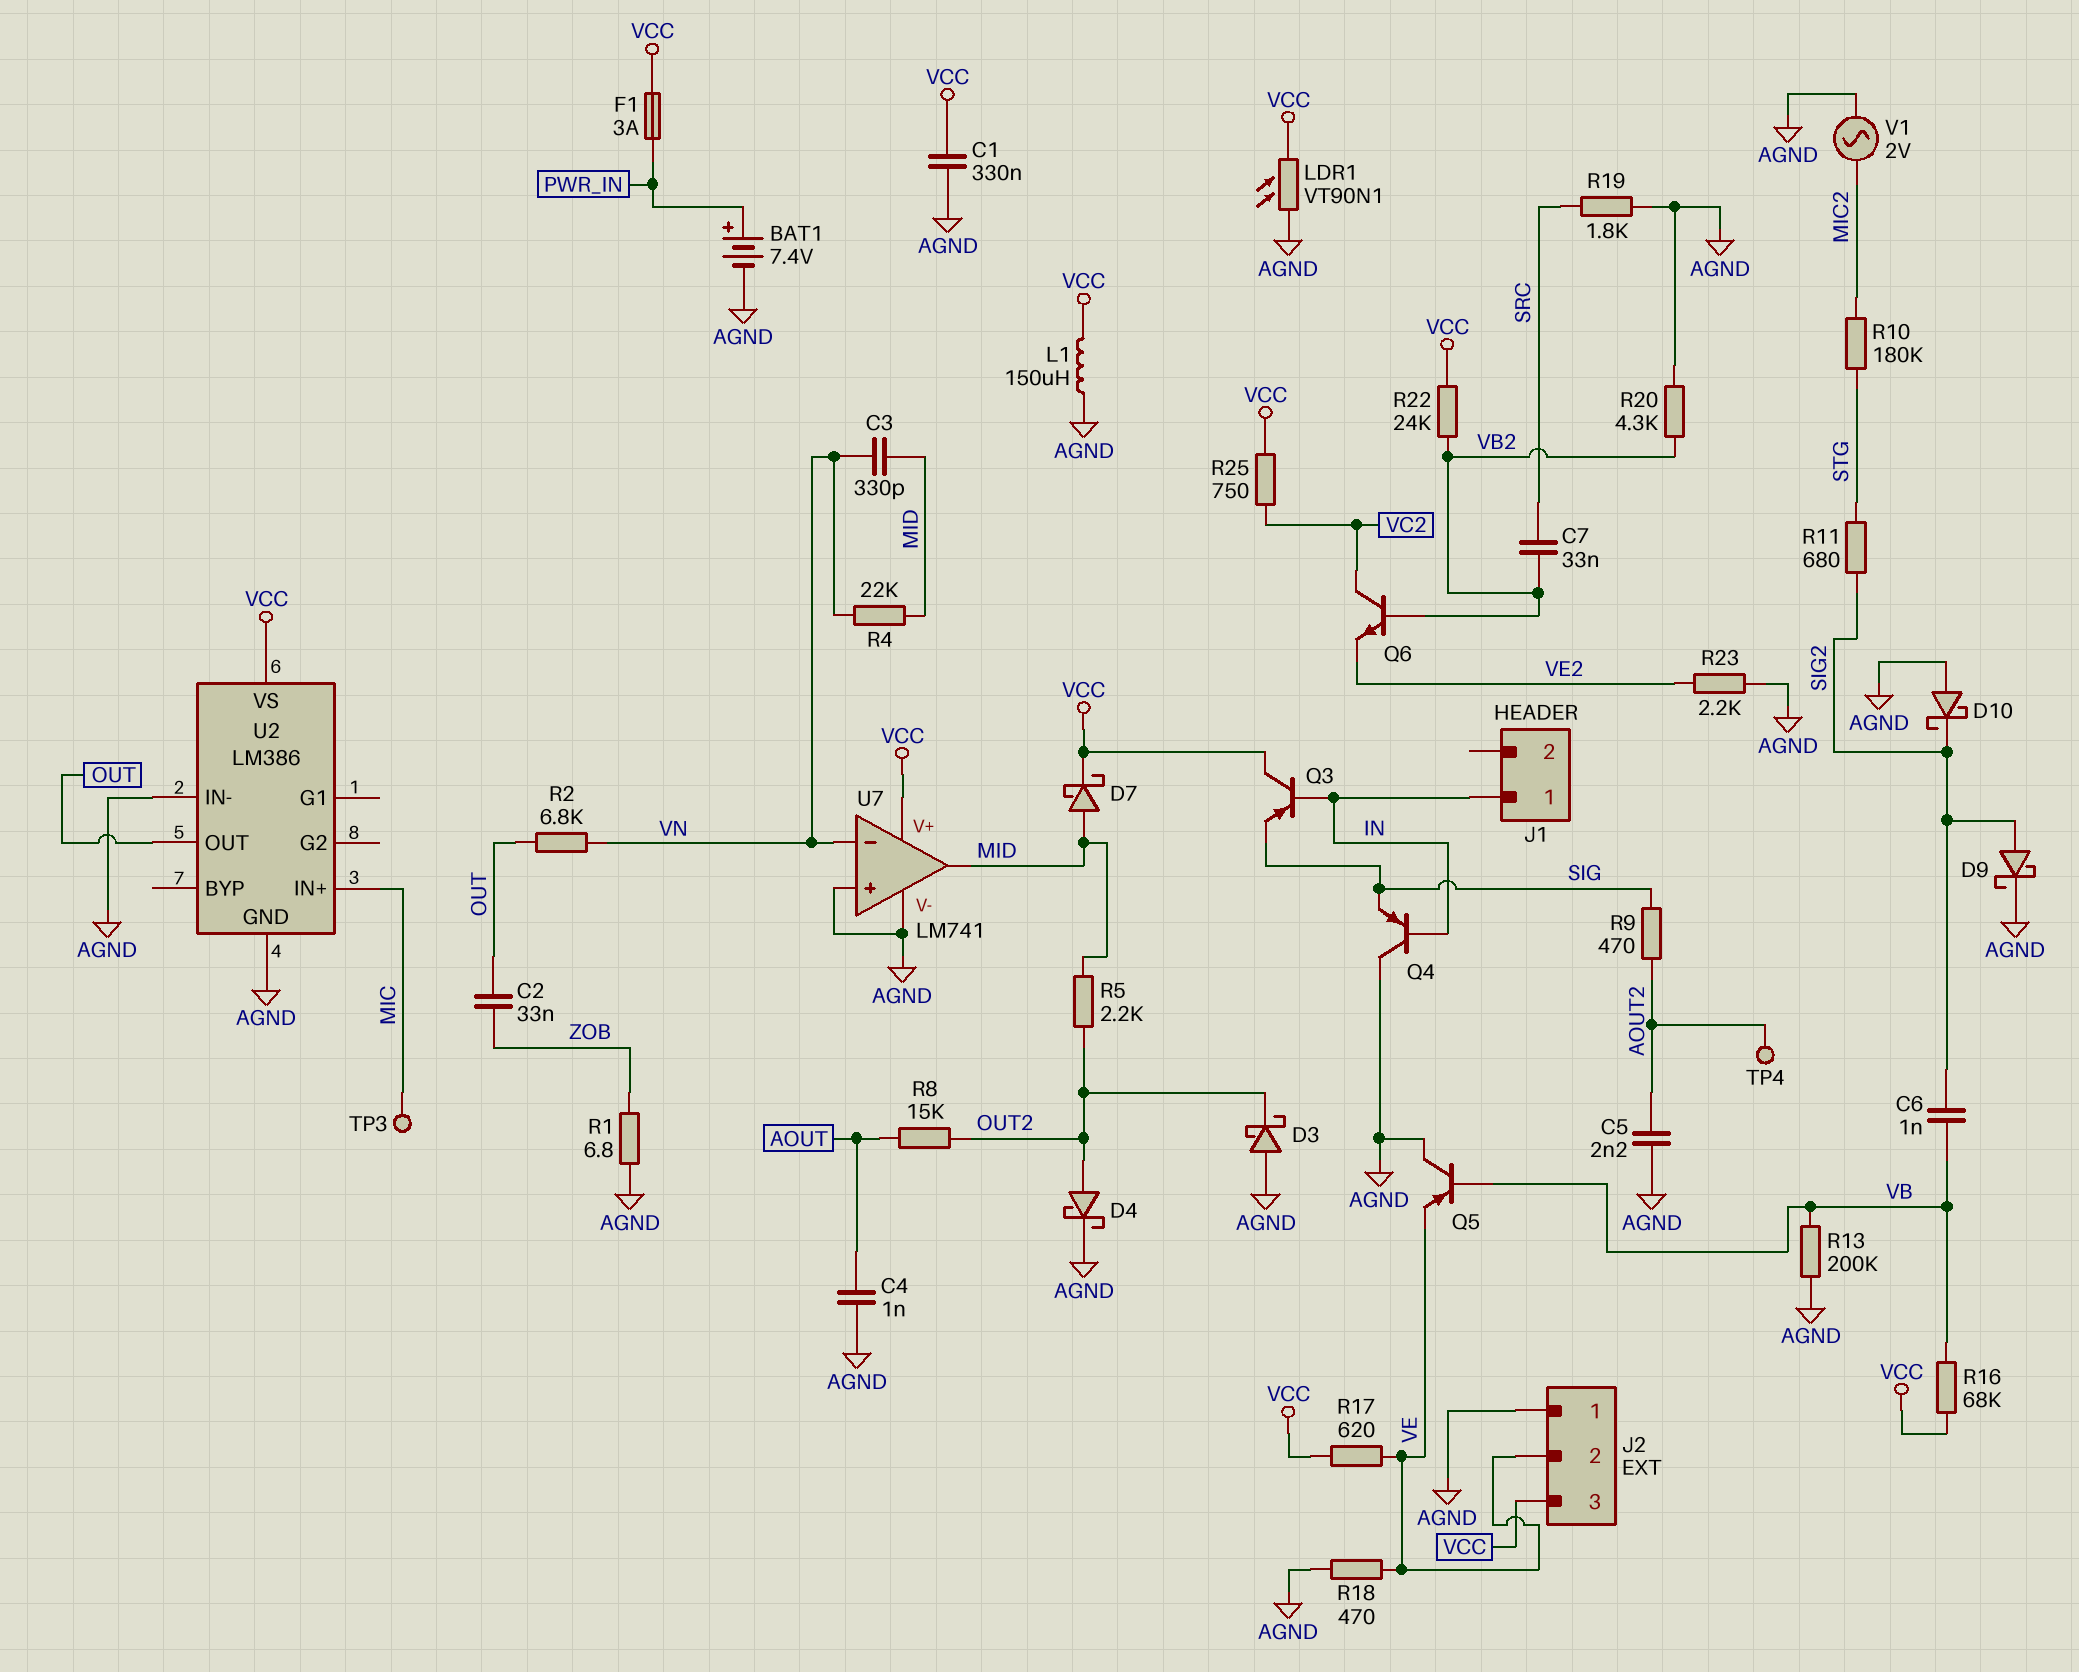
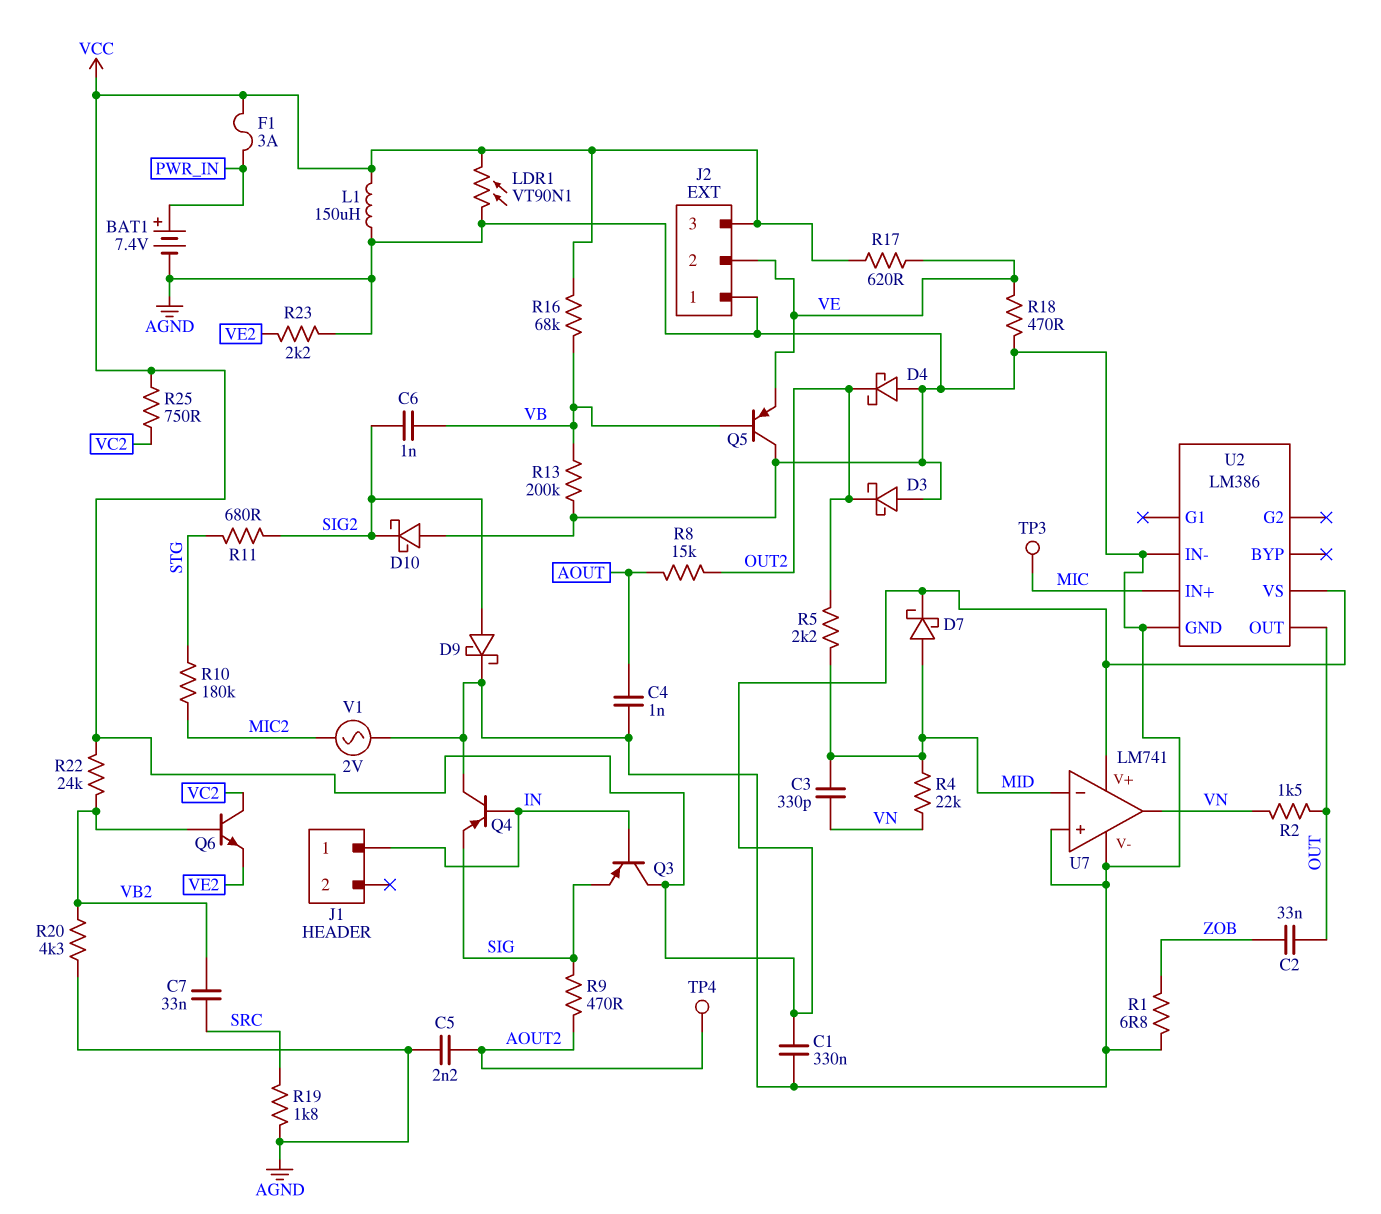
D4: schottky (A OUT2, K AGND) -> schottky (A AGND, K OUT2)
R2: 6.8k (OUT, VN) -> 1.5k (OUT, VN)
U7 pin in-: VN -> MID
U7 pin out: MID -> VN

